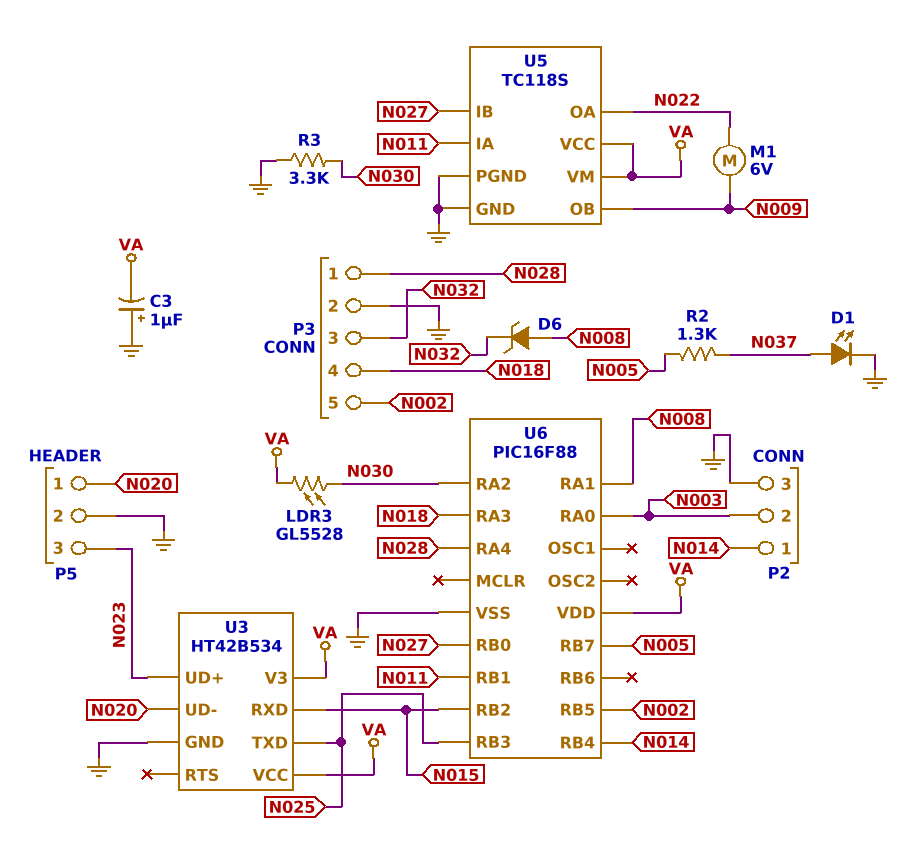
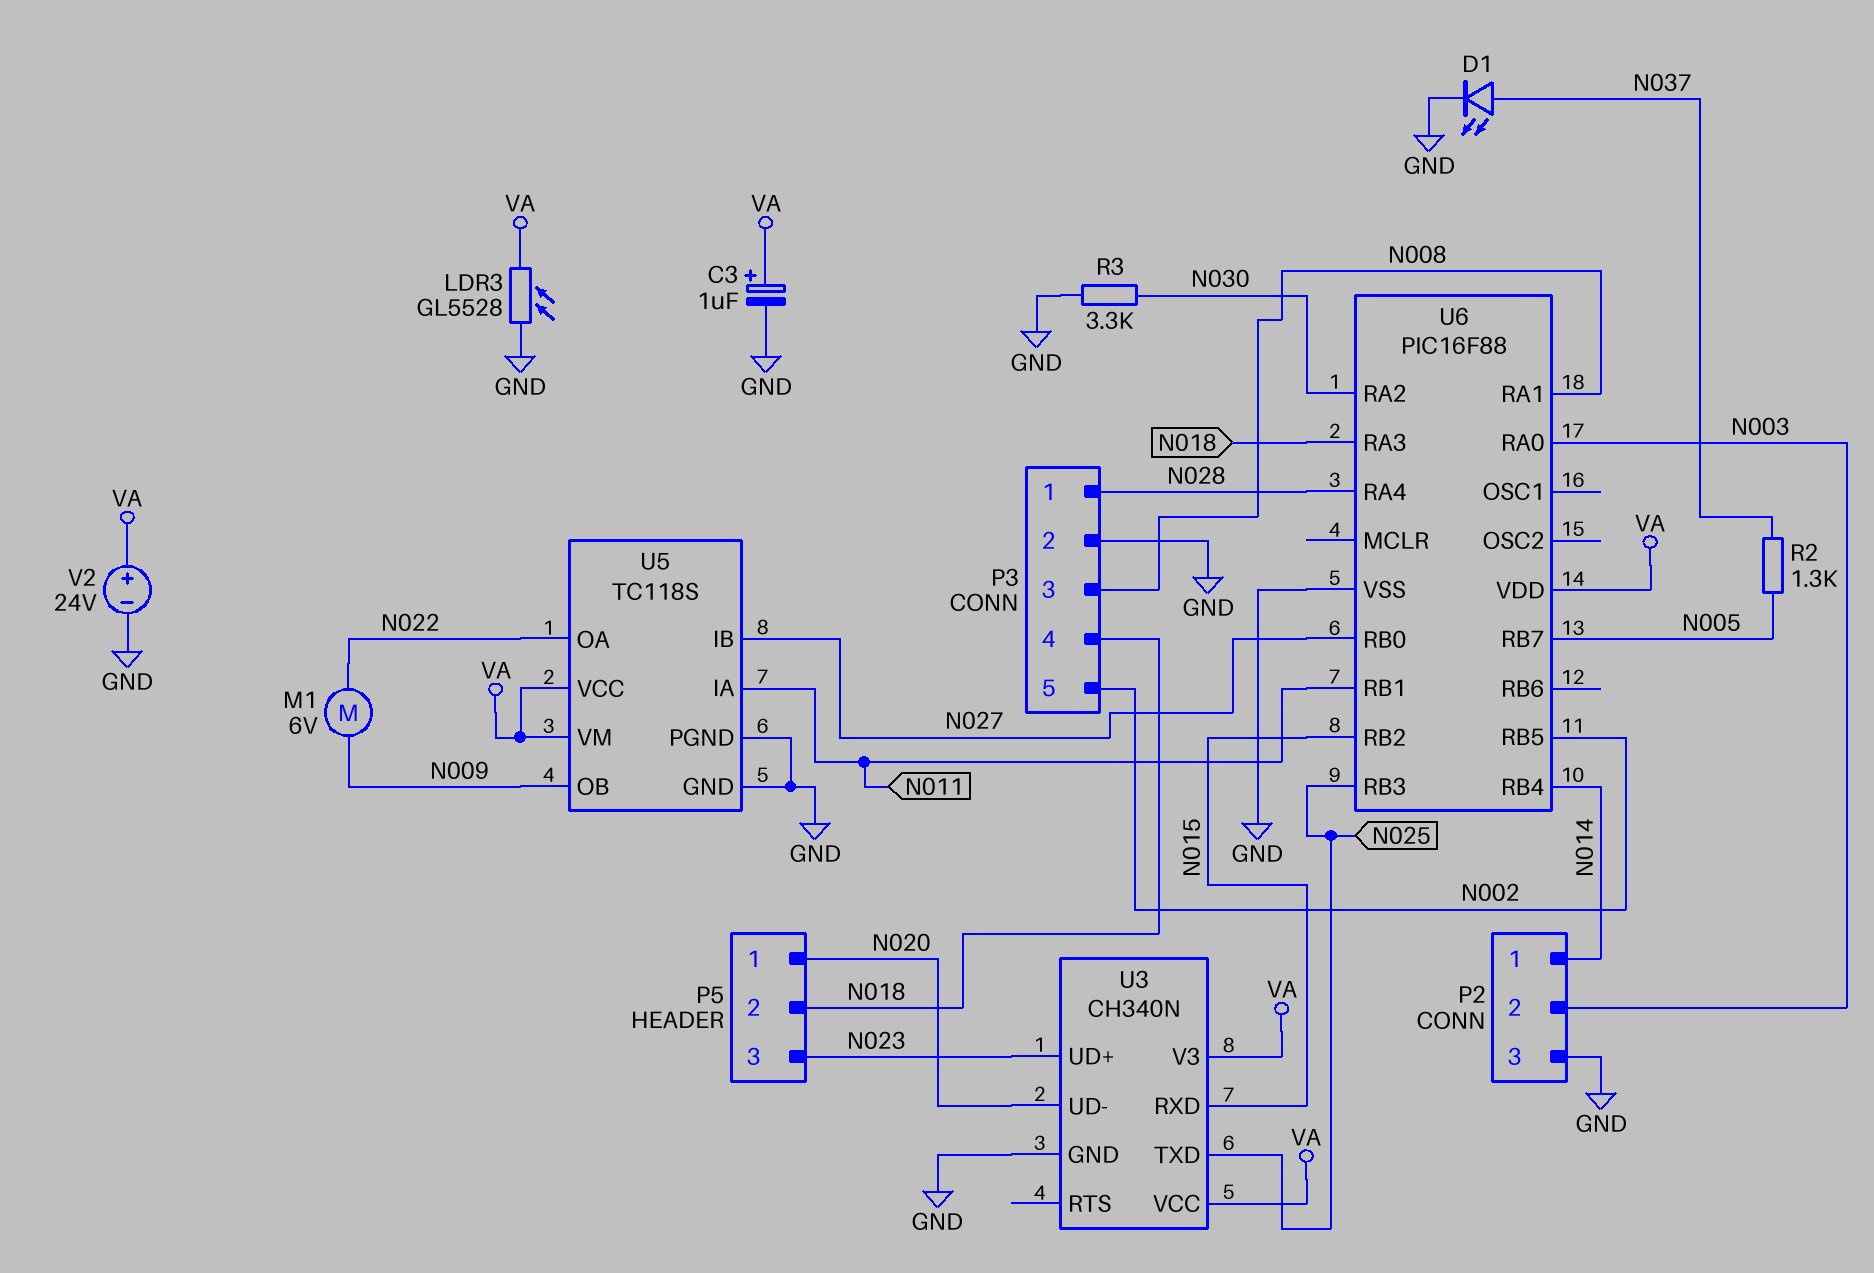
C3: 1uF (plus GND, minus VA) -> 1uF (plus VA, minus GND)
D6: zener (A N008, K N032) -> none
LDR3: GL5528 (N030, VA) -> GL5528 (GND, VA)
P3 pin 3: N032 -> N008
P5 pin 2: GND -> N018
U3: HT42B534 -> CH340N
V2: none -> 24V (plus VA, minus GND)

